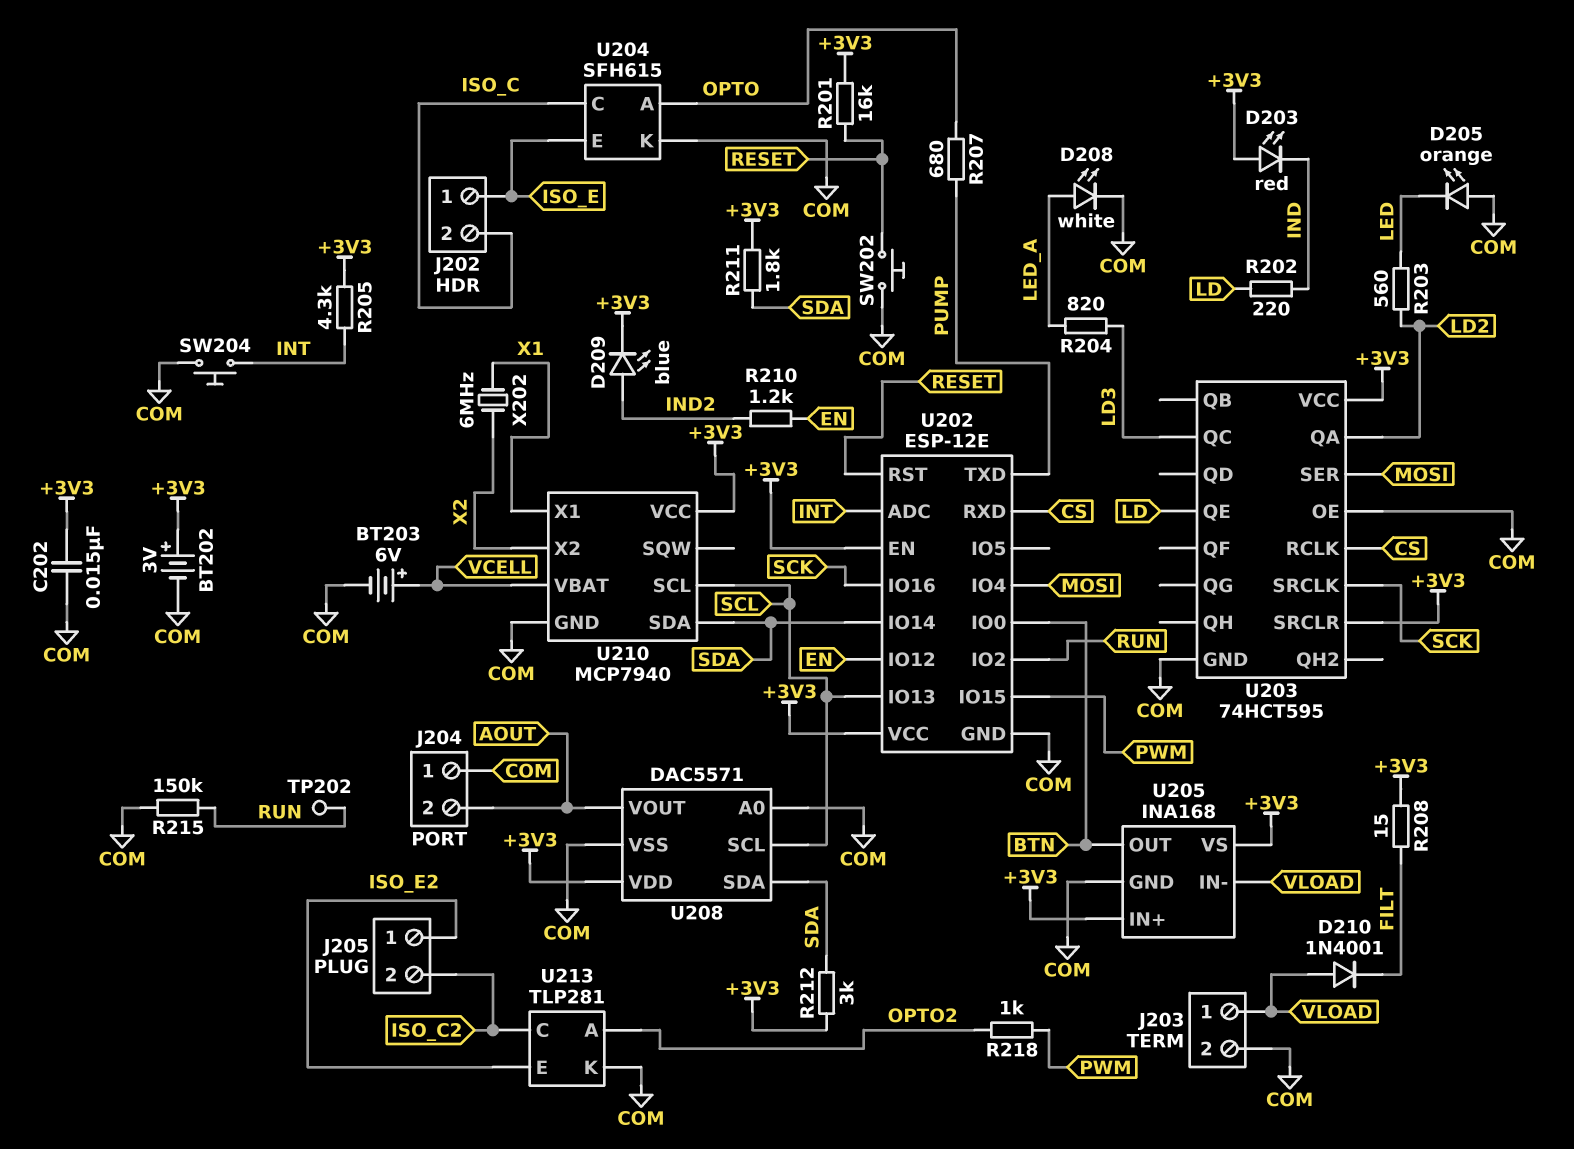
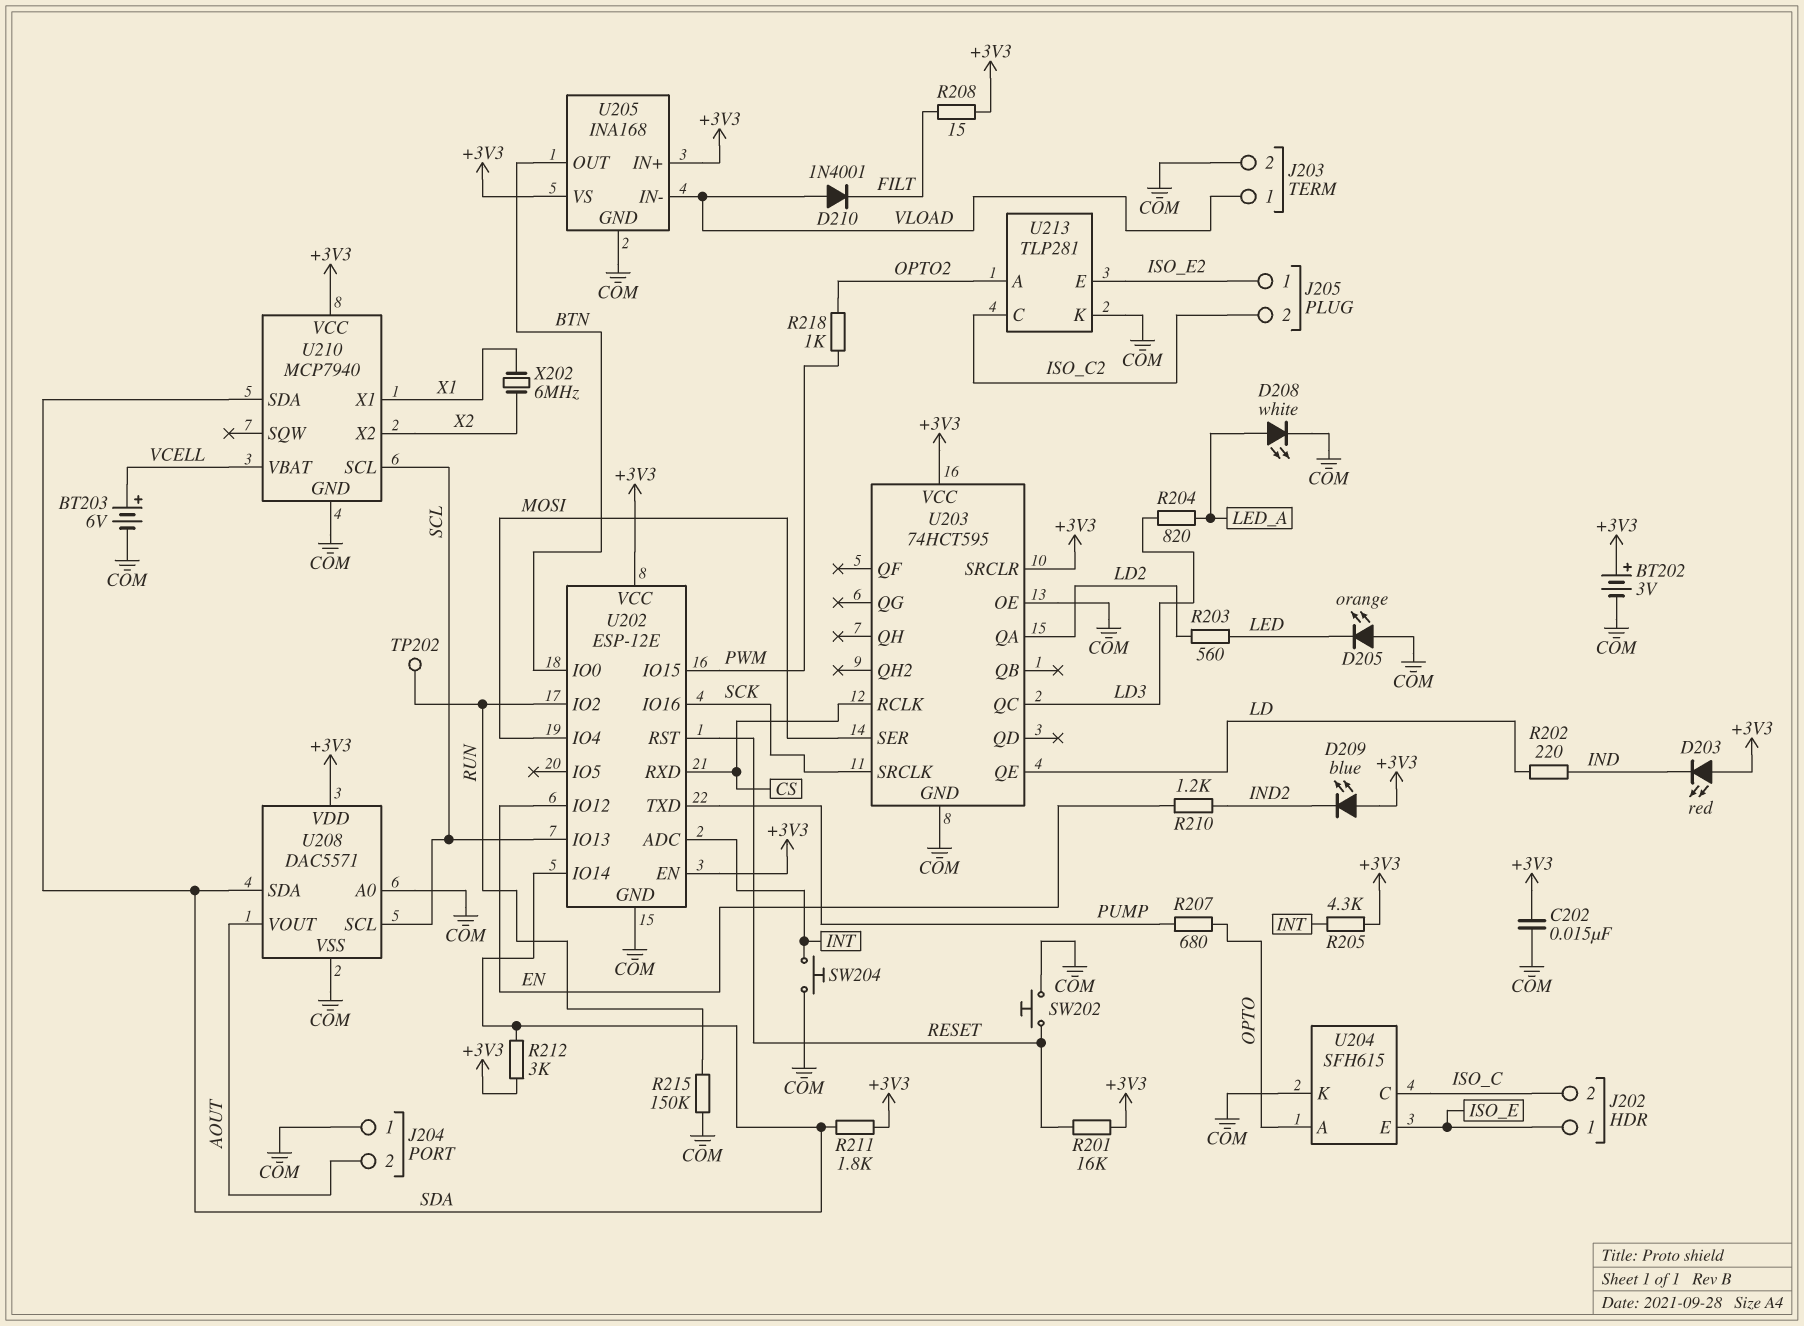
D209: LED blue (A IND2, K +3V3) -> LED blue (A +3V3, K IND2)

